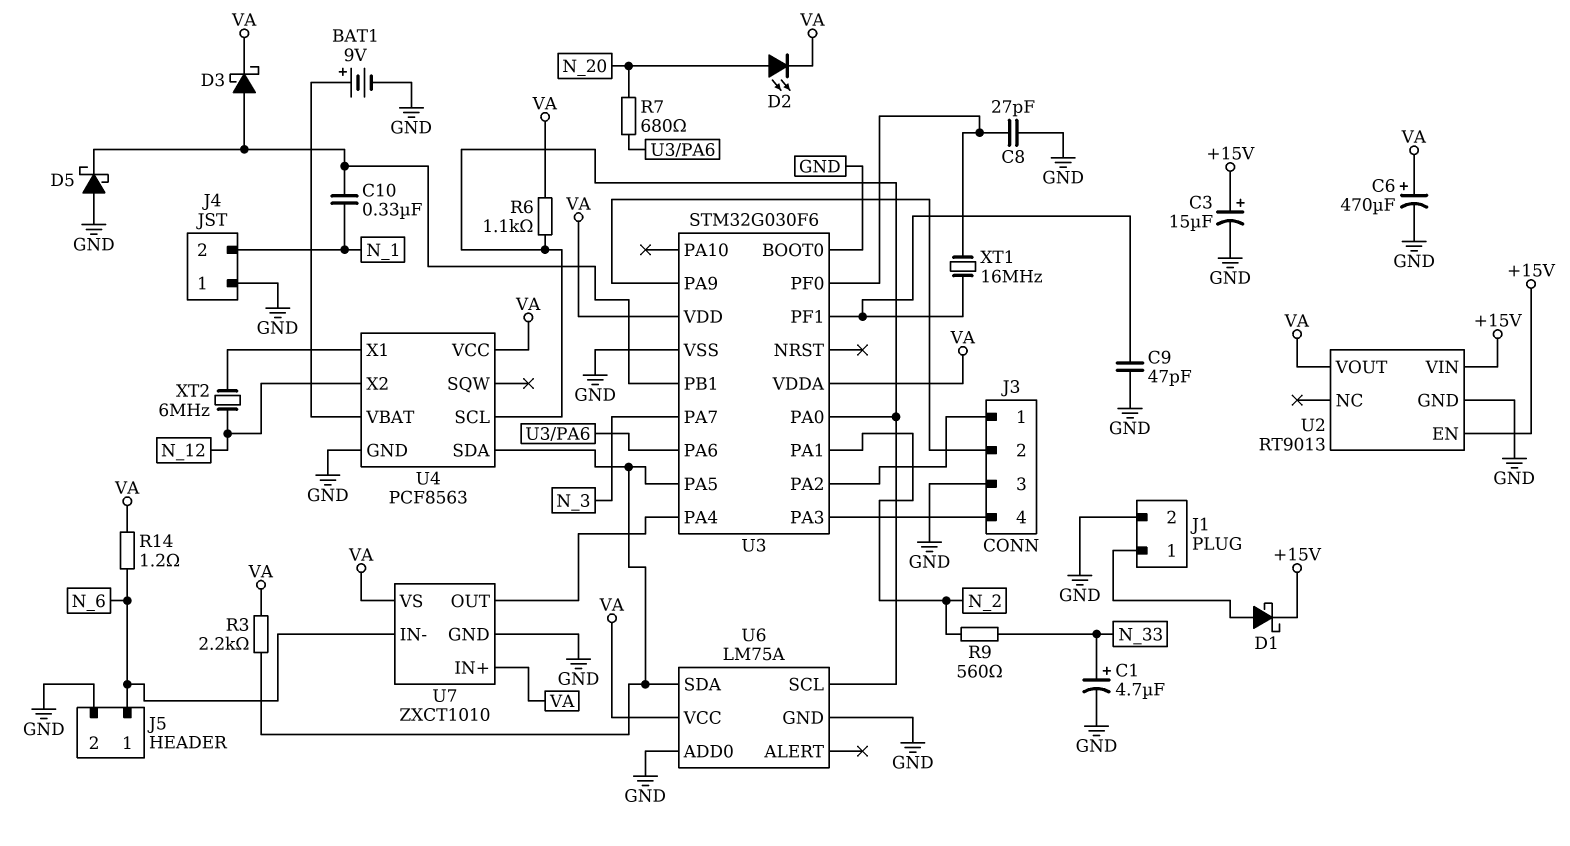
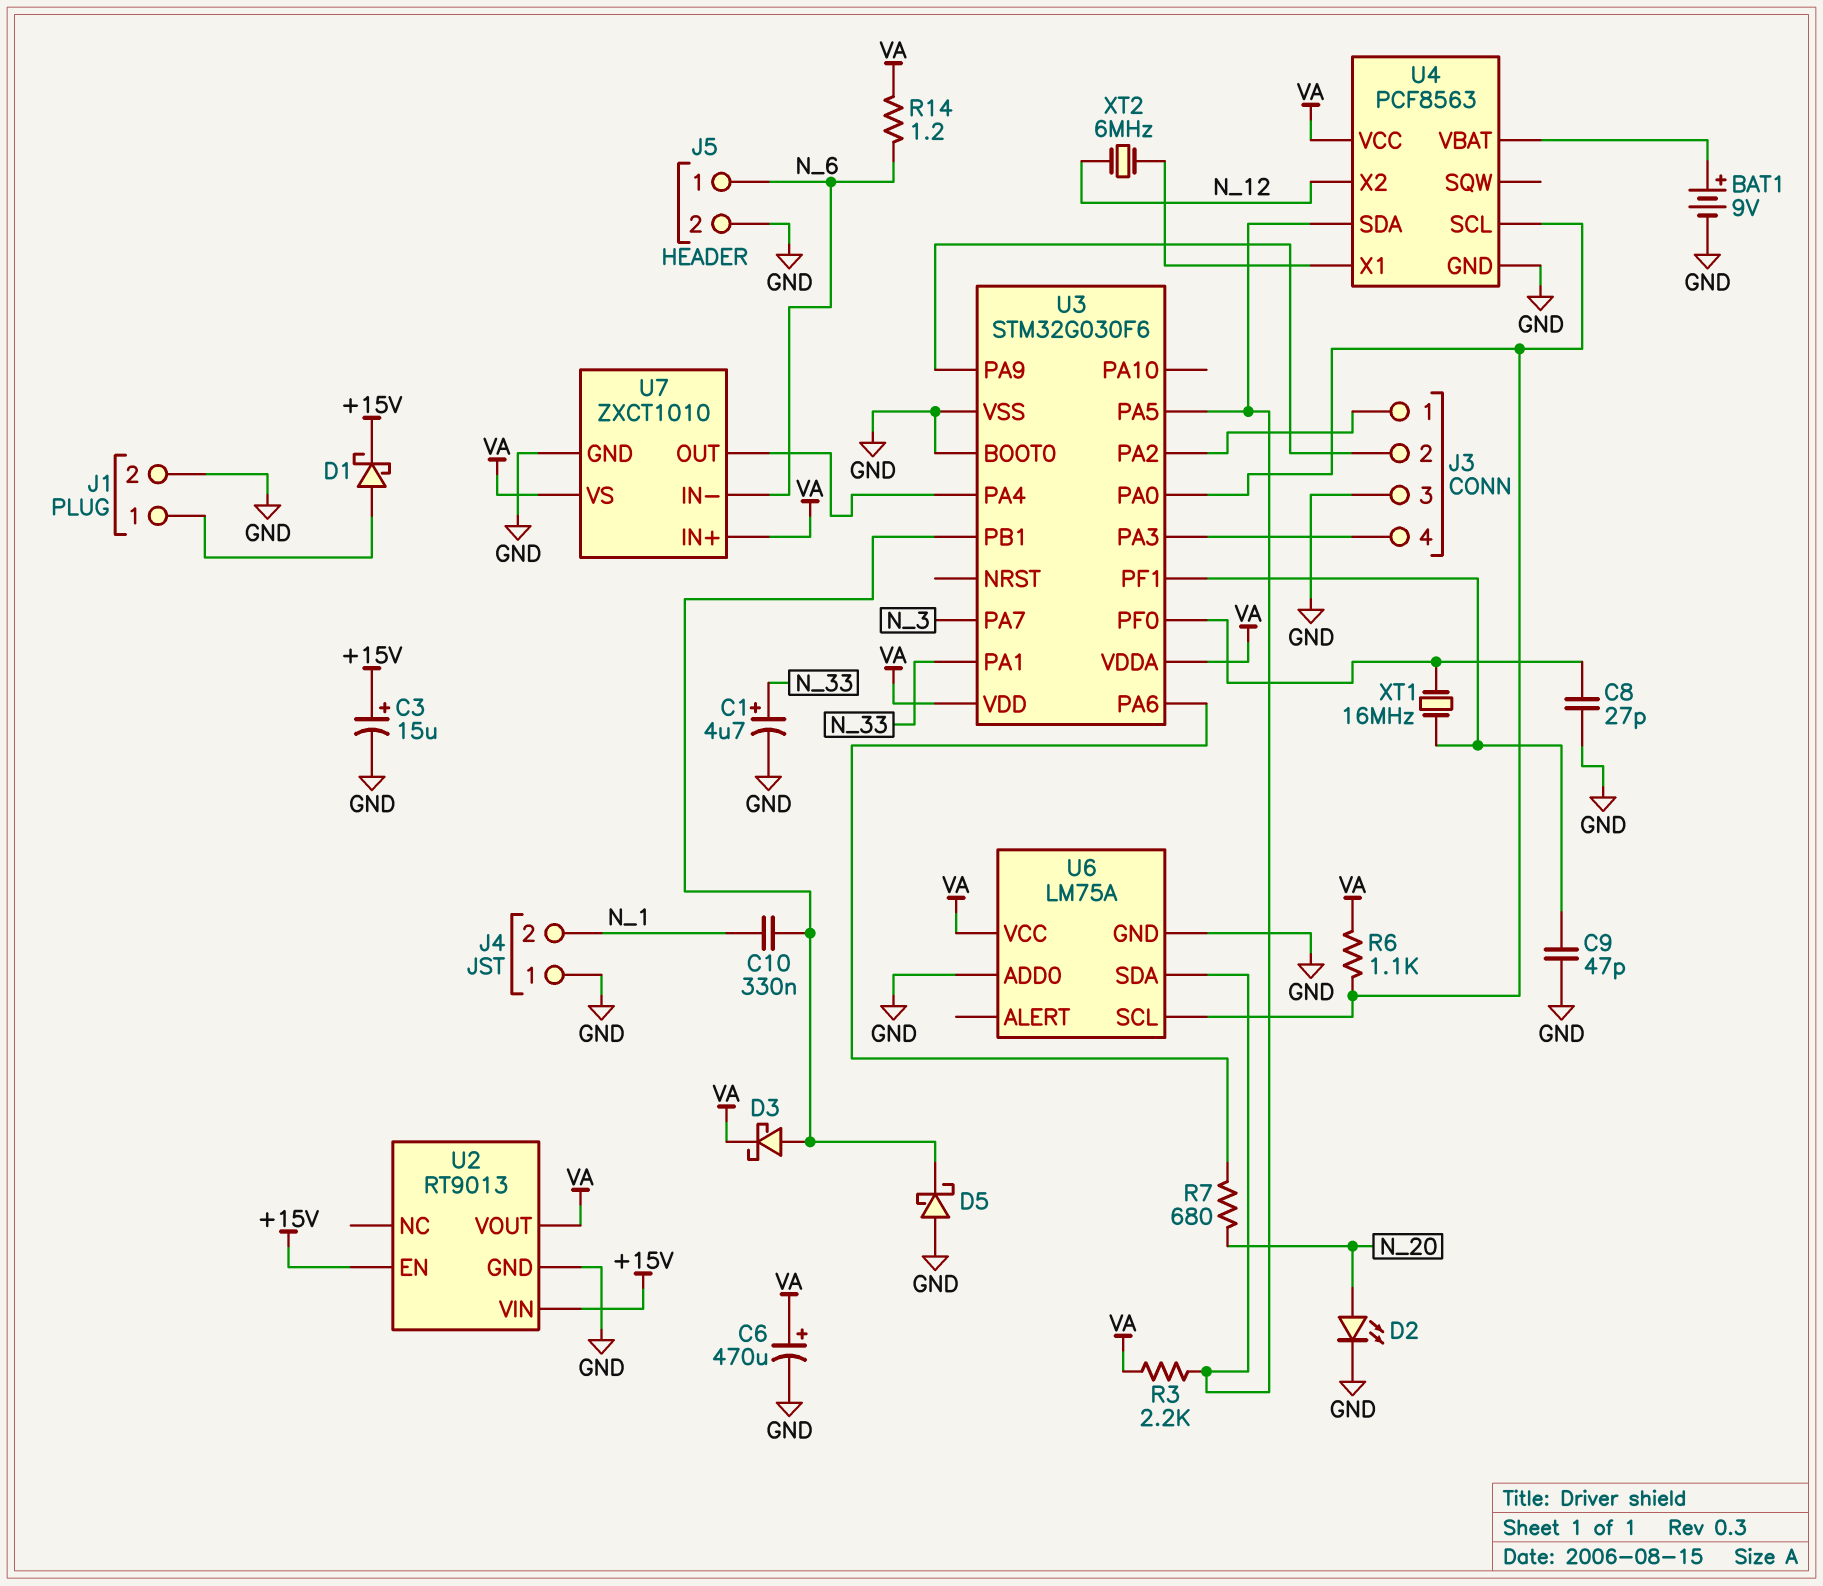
D2: LED (A N_20, K VA) -> LED (A N_20, K GND)
R9: 560 (N_2, N_33) -> none
U3 pin PA1: N_2 -> N_33

